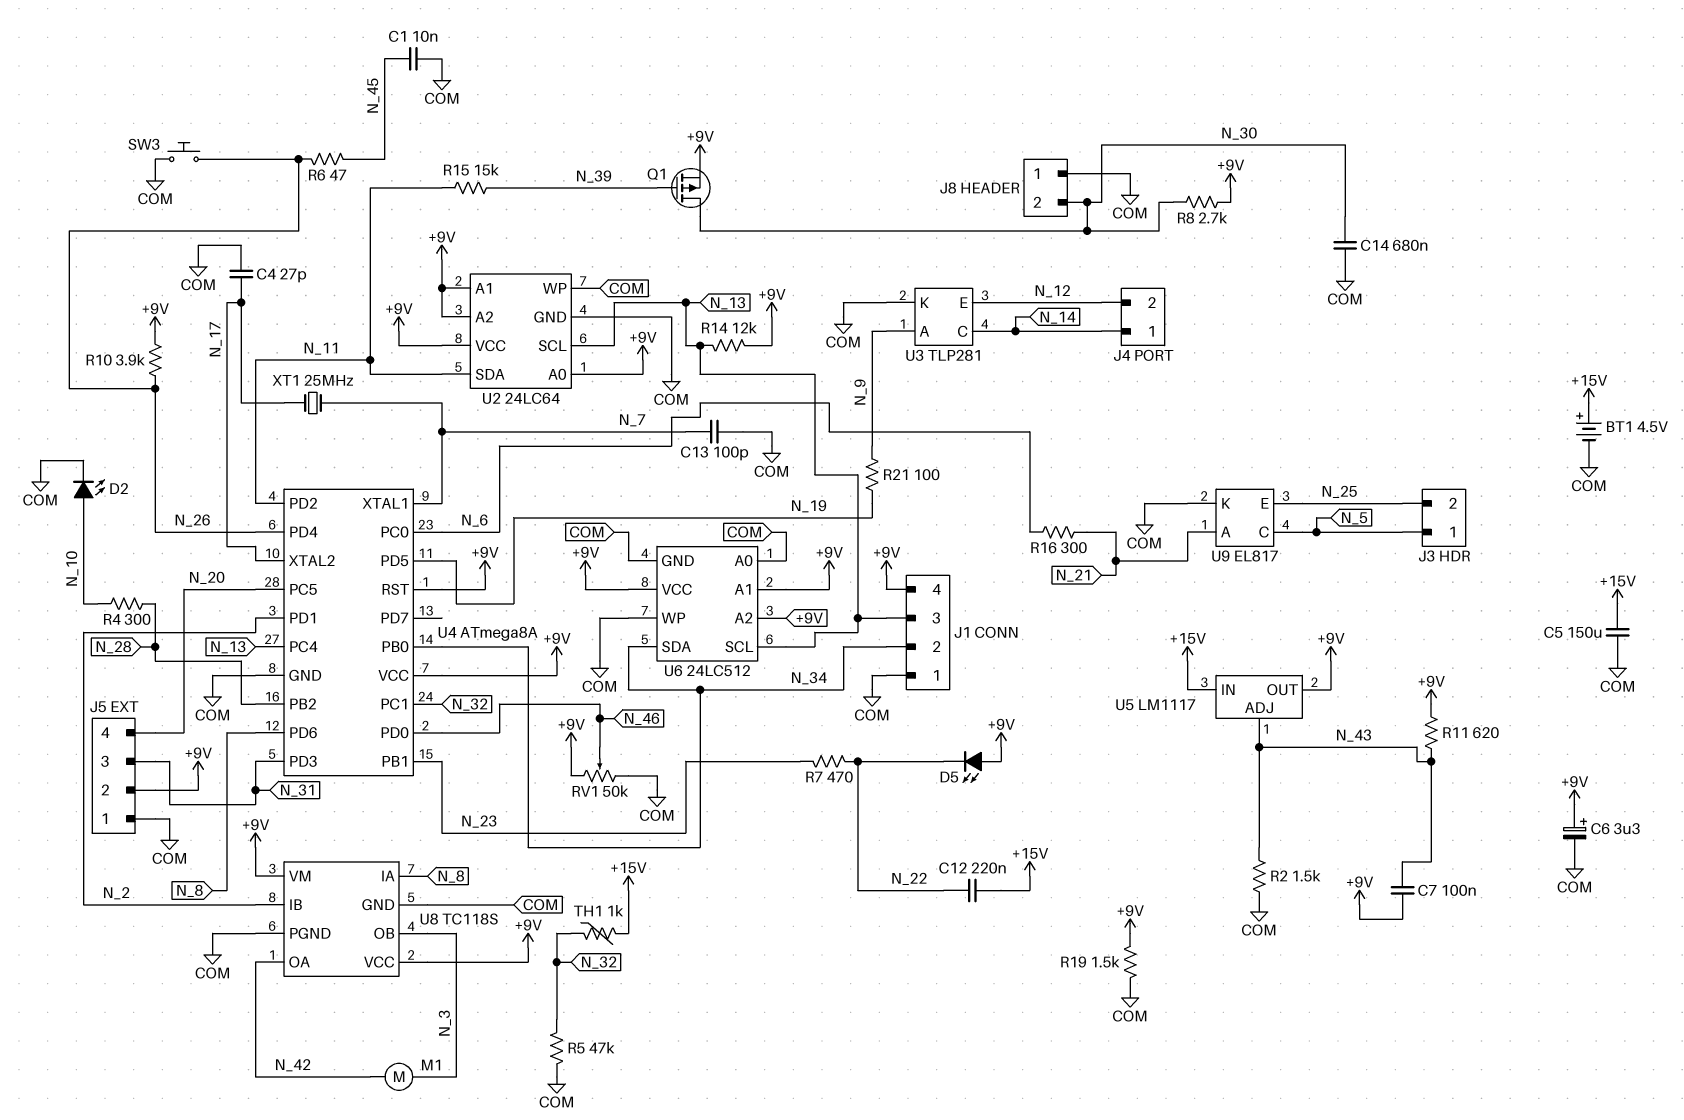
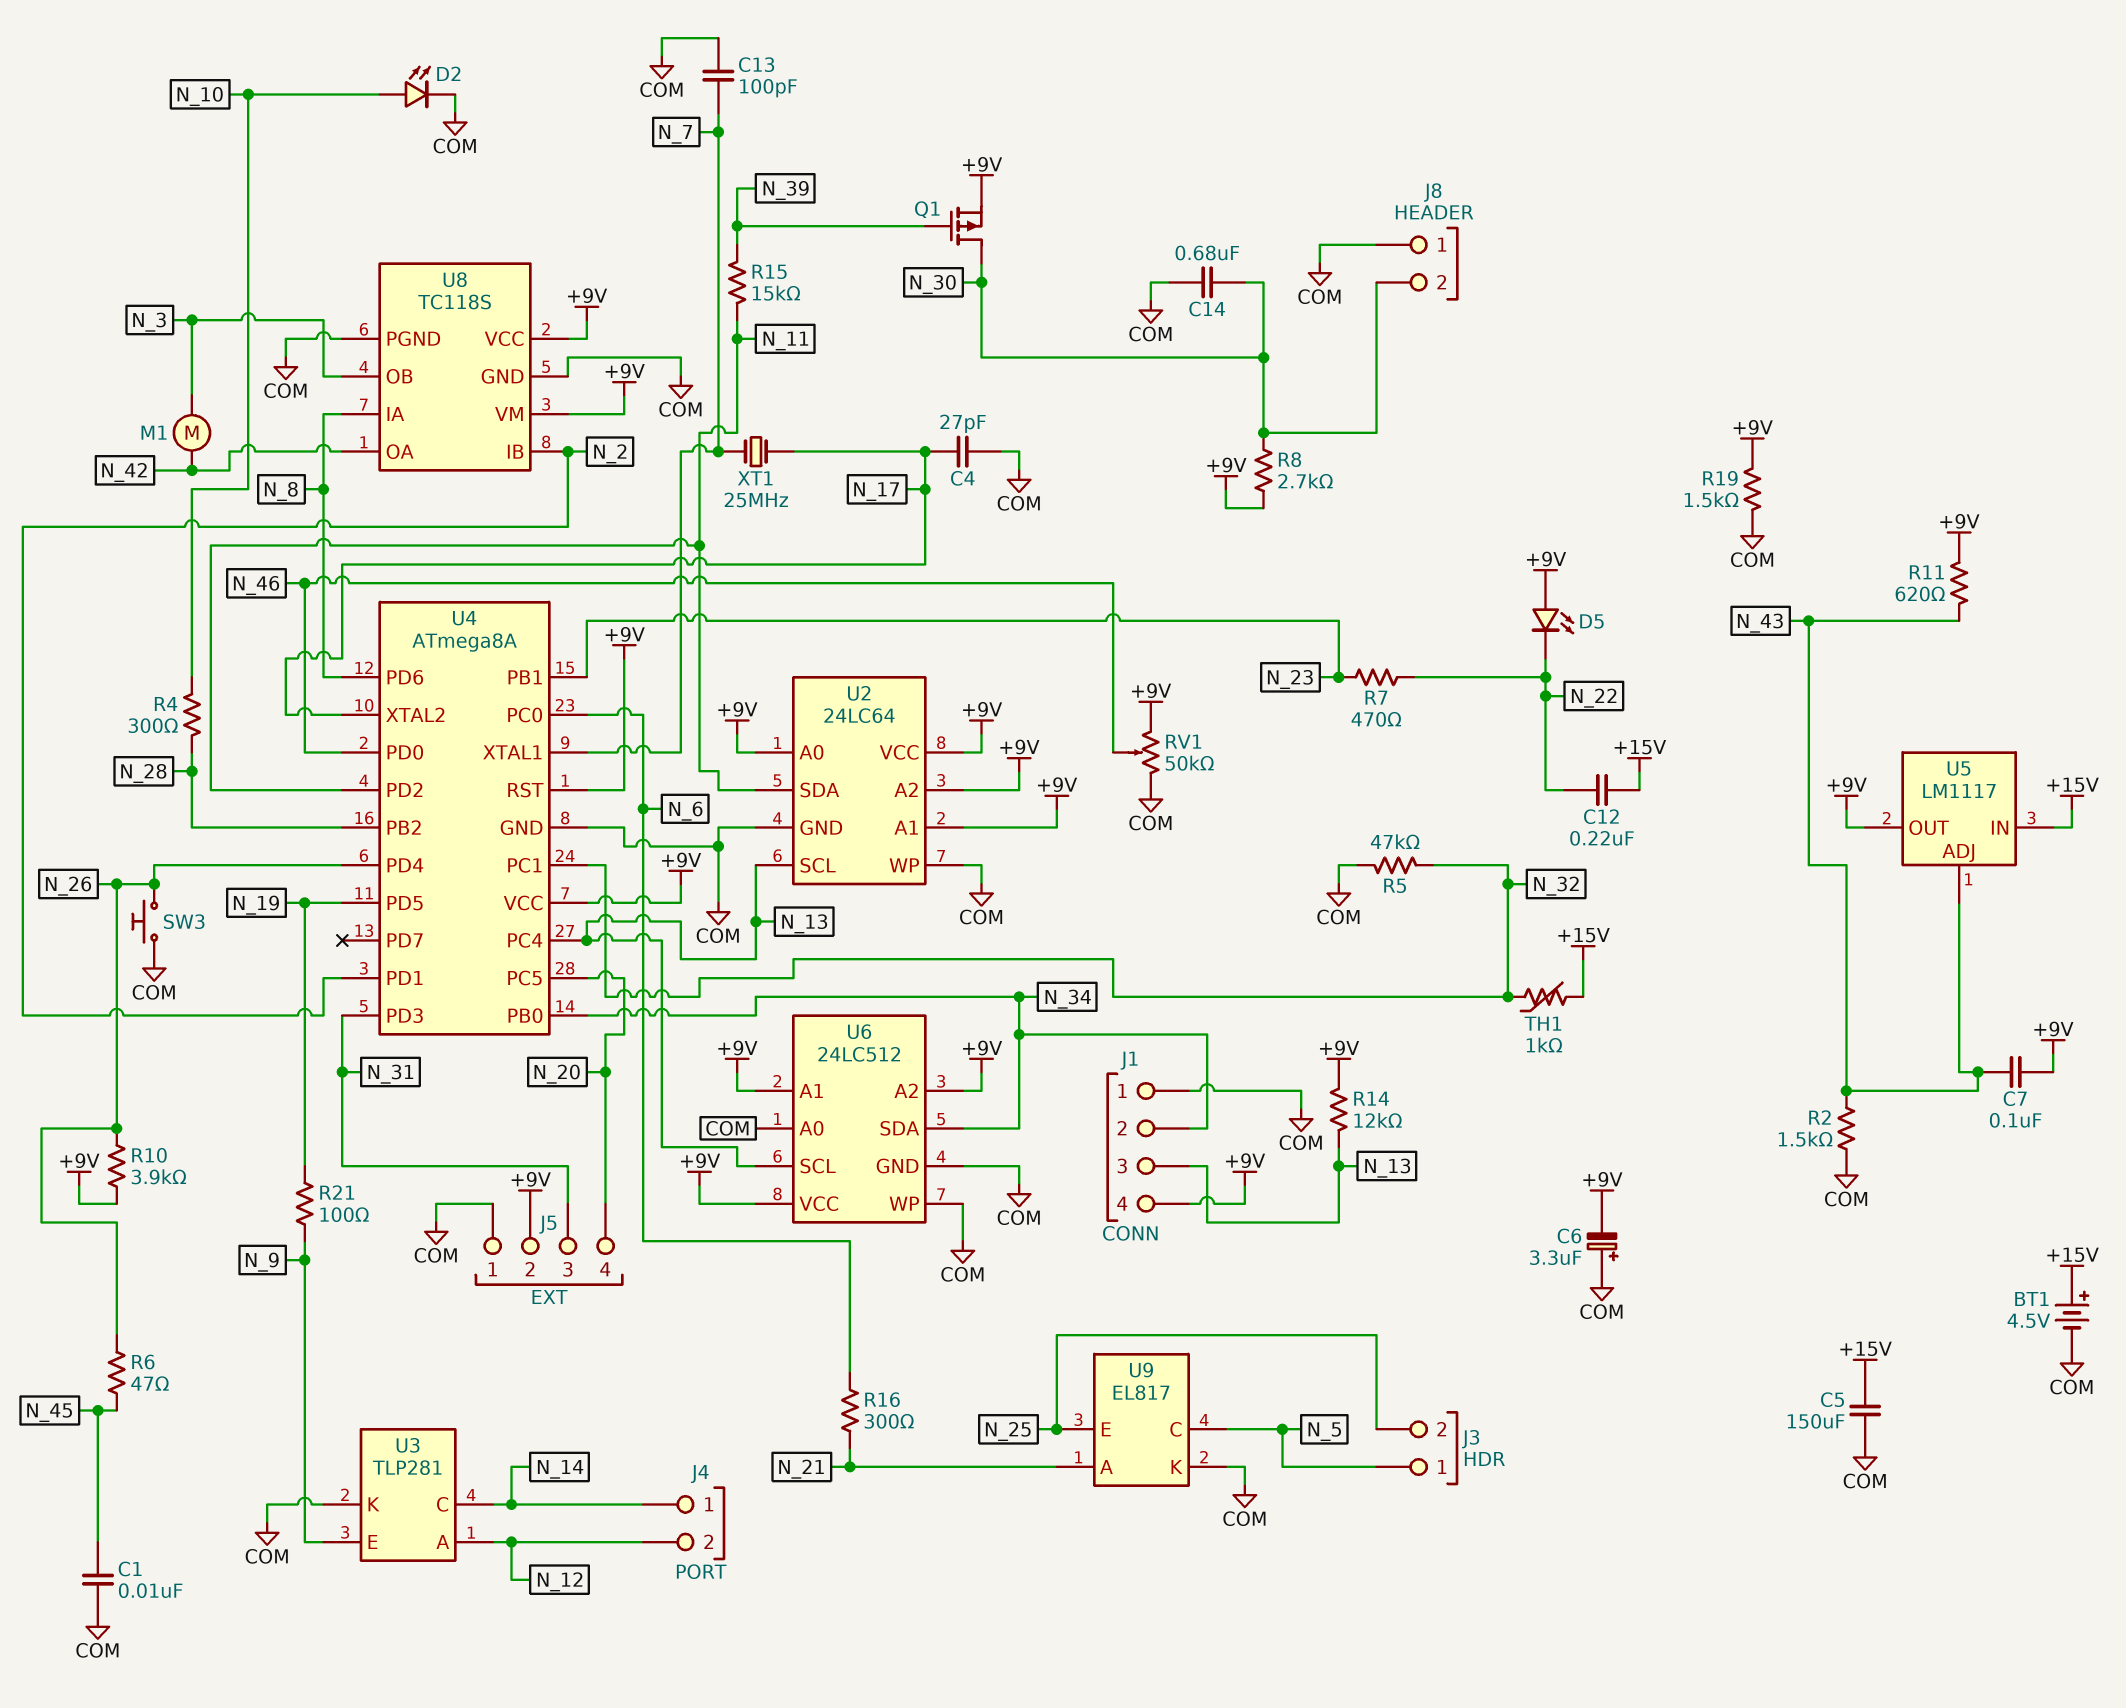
C6: 3.3uF (plus +9V, minus COM) -> 3.3uF (plus COM, minus +9V)
U3 pin A: N_9 -> N_12
U3 pin E: N_12 -> N_9

